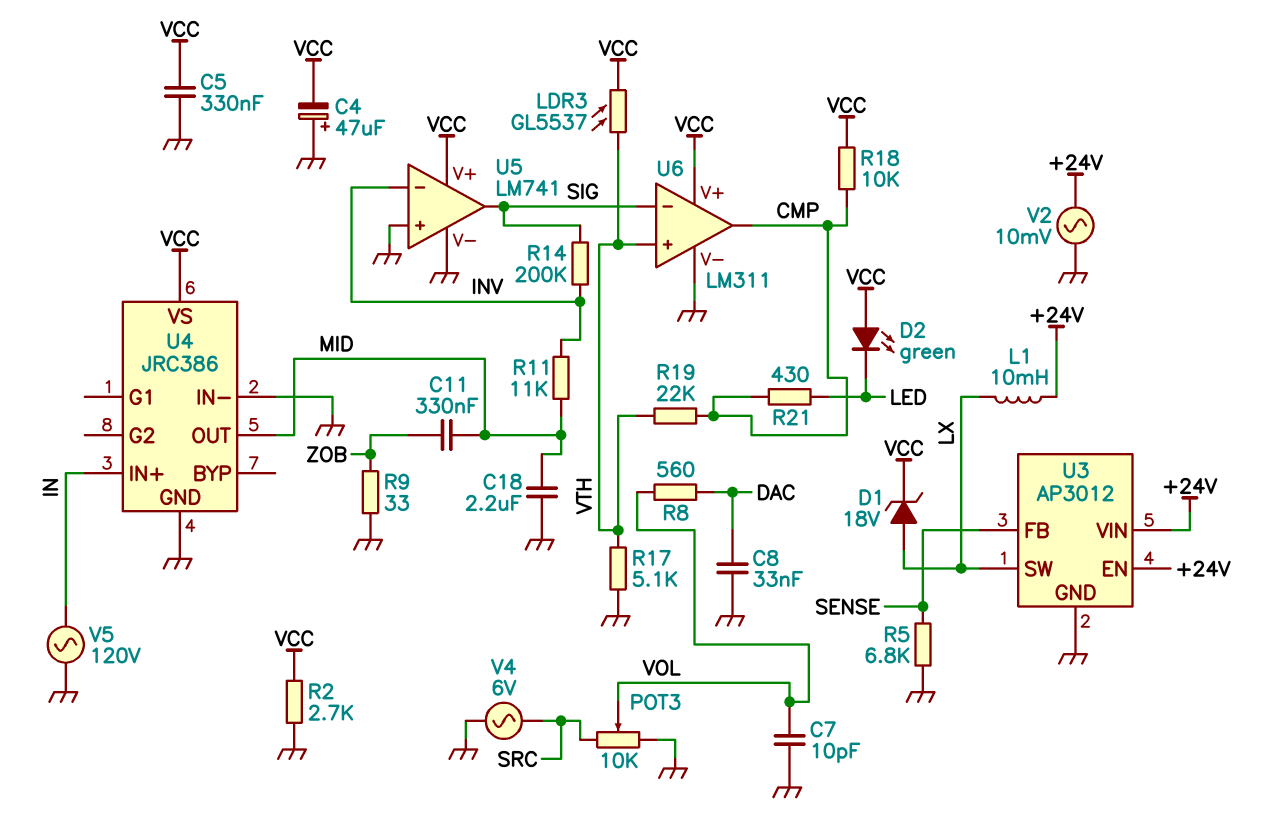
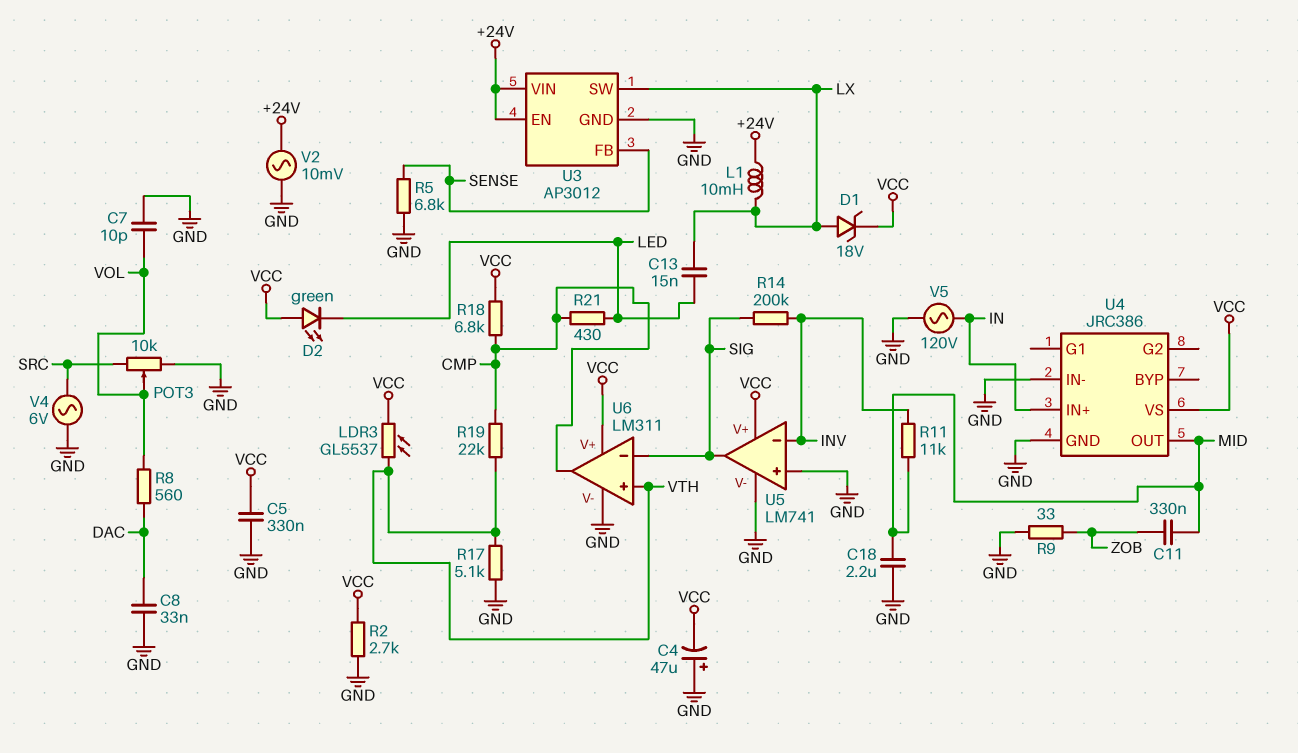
C13: none -> 15nF (LED, LX)
R18: 10k (CMP, VCC) -> 6.8k (CMP, VCC)

